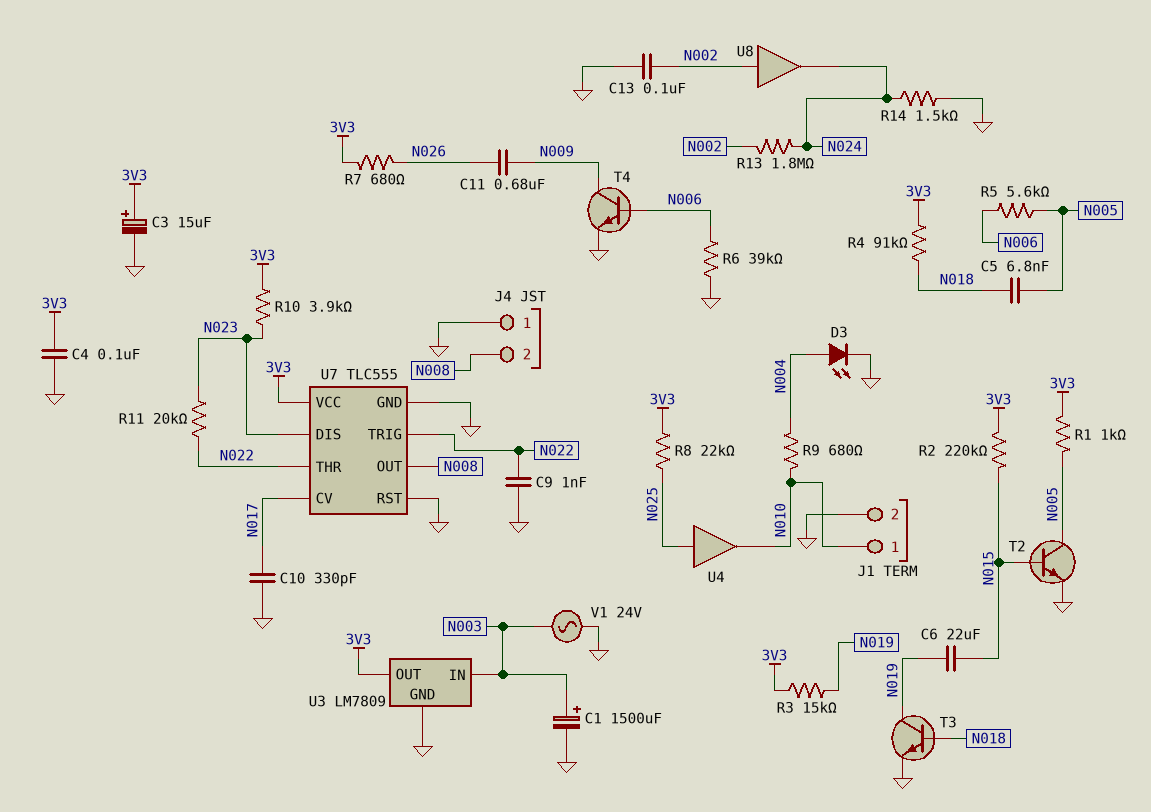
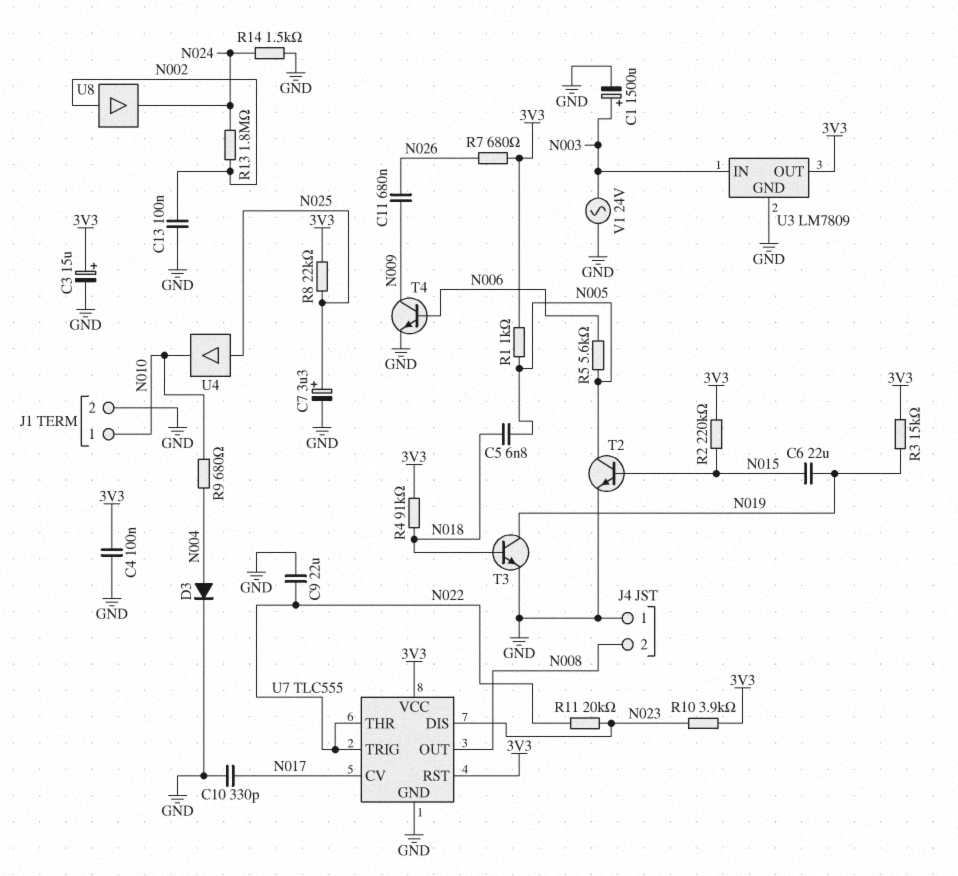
C7: none -> 3.3uF (plus N025, minus GND)
C9: 1nF (GND, N022) -> 22uF (GND, N022)
D3: LED (A N004, K GND) -> diode (A N004, K GND)
R6: 39k (GND, N006) -> none
U7 pin RST: GND -> 3V3

